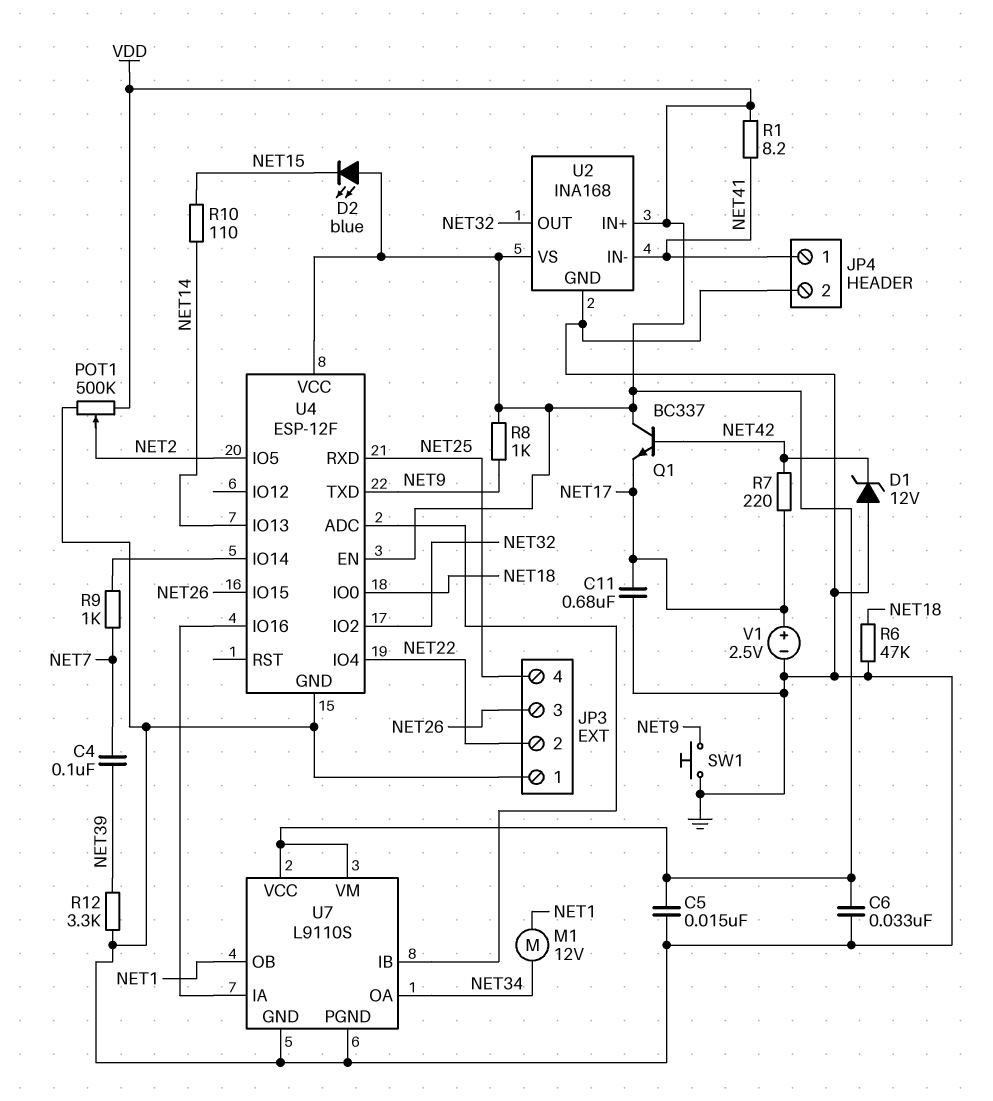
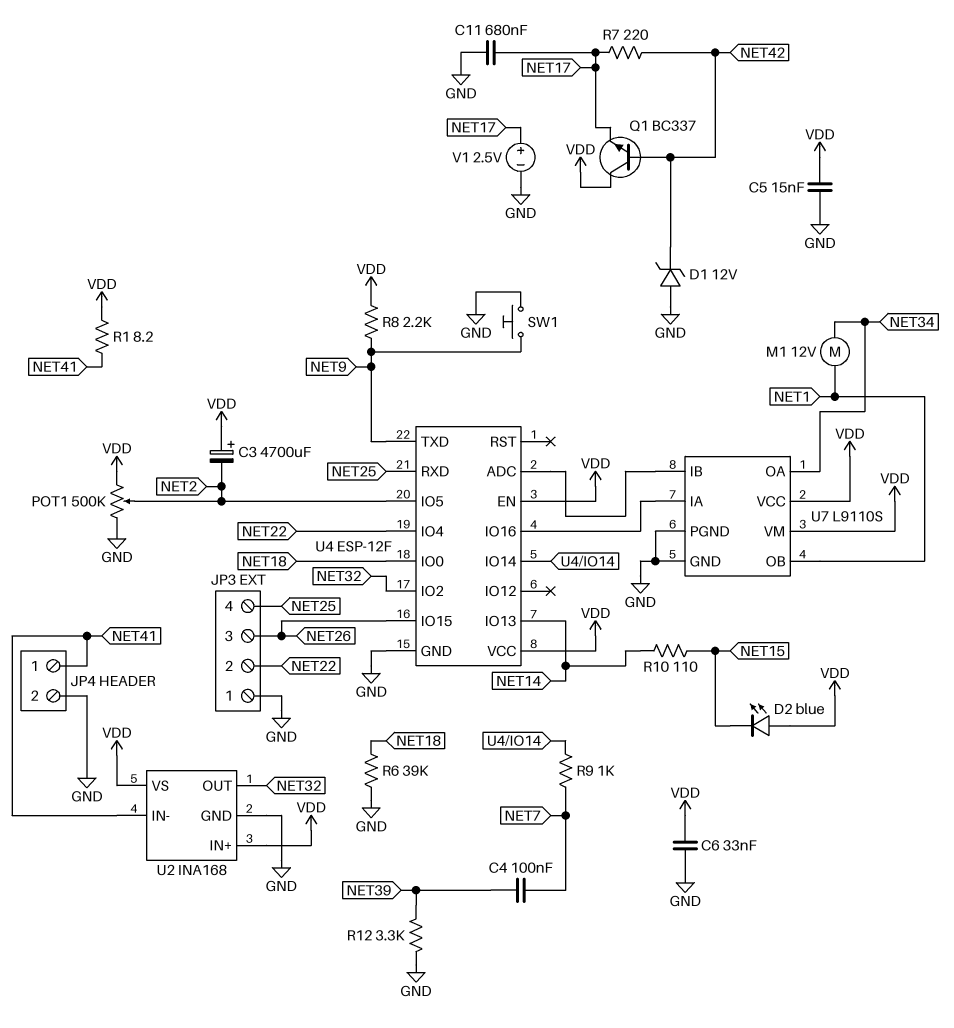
C3: none -> 4700uF (plus VDD, minus NET2)
R6: 47k (GND, NET18) -> 39k (GND, NET18)
R8: 1k (NET9, VDD) -> 2.2k (NET9, VDD)

